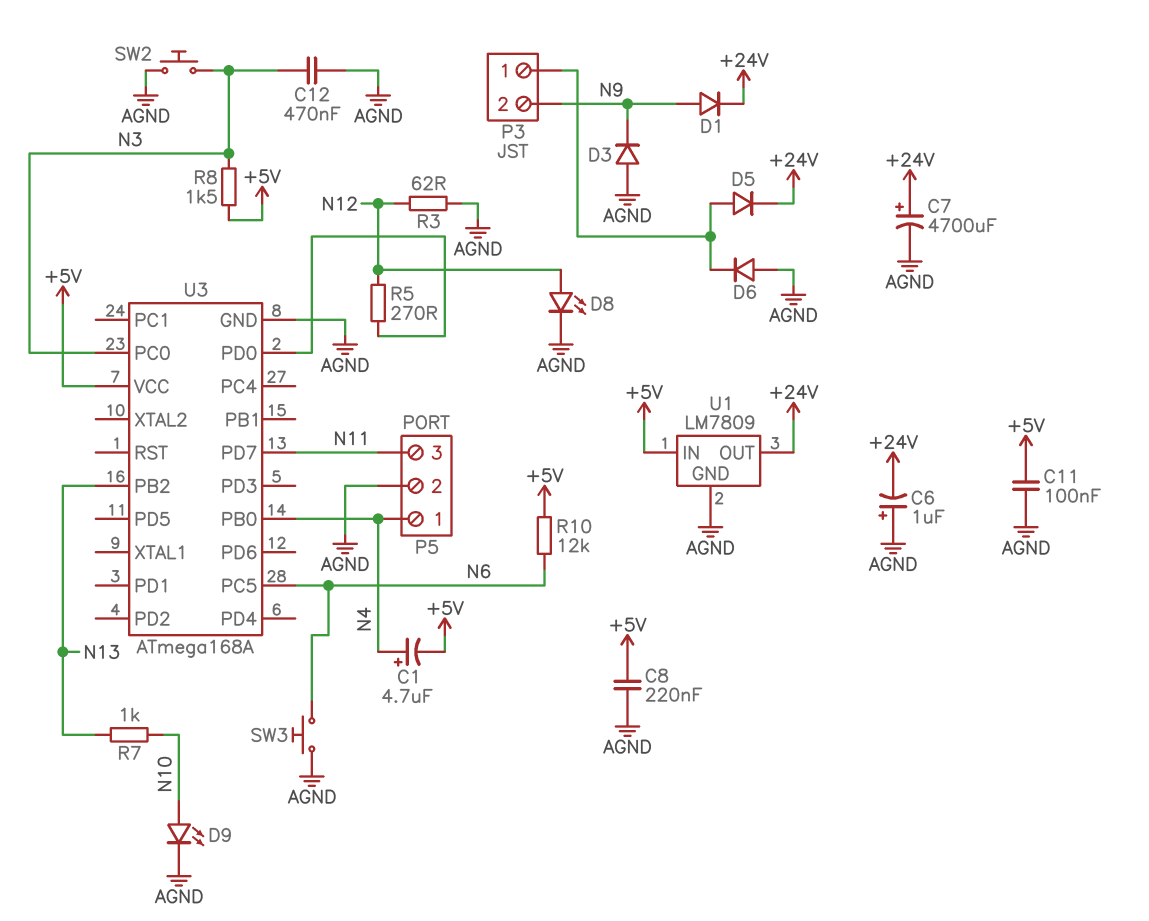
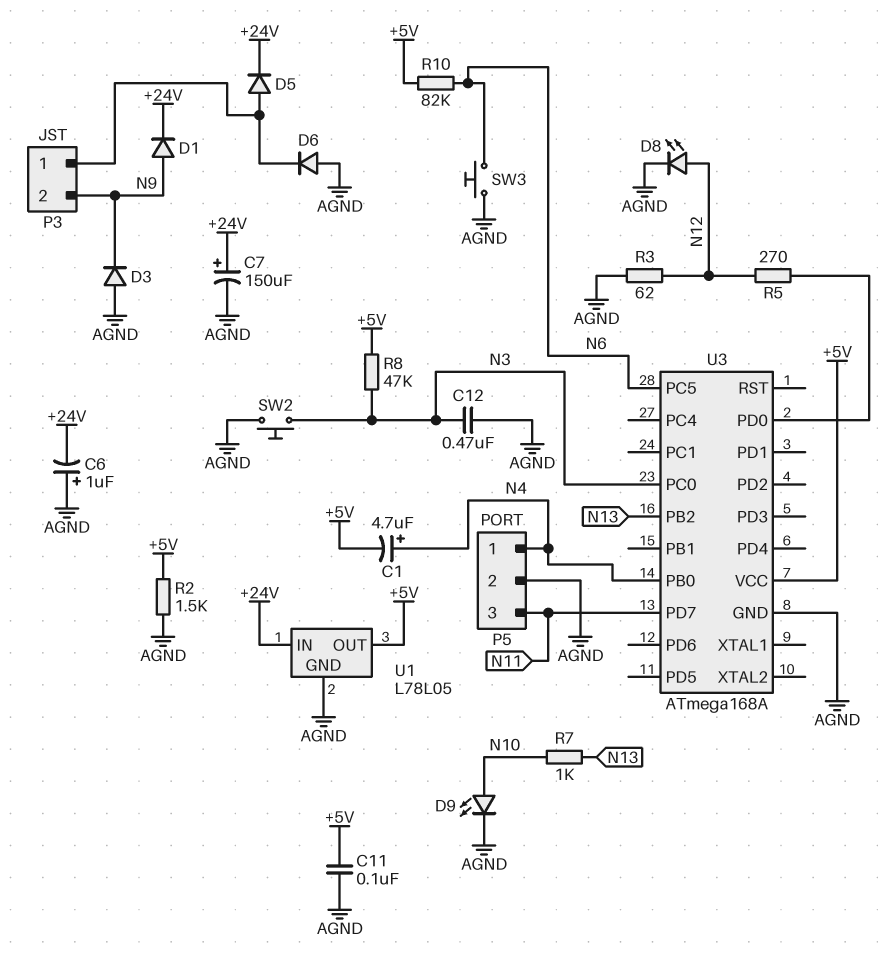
C7: 4700uF (plus +24V, minus AGND) -> 150uF (plus +24V, minus AGND)
C8: 220nF (+5V, AGND) -> none
R2: none -> 1.5k (+5V, AGND)
R8: 1.5k (+5V, N3) -> 47k (+5V, N3)
R10: 12k (+5V, N6) -> 82k (+5V, N6)
U1: LM7809 -> L78L05
U1 pin IN: +5V -> +24V
U1 pin OUT: +24V -> +5V

